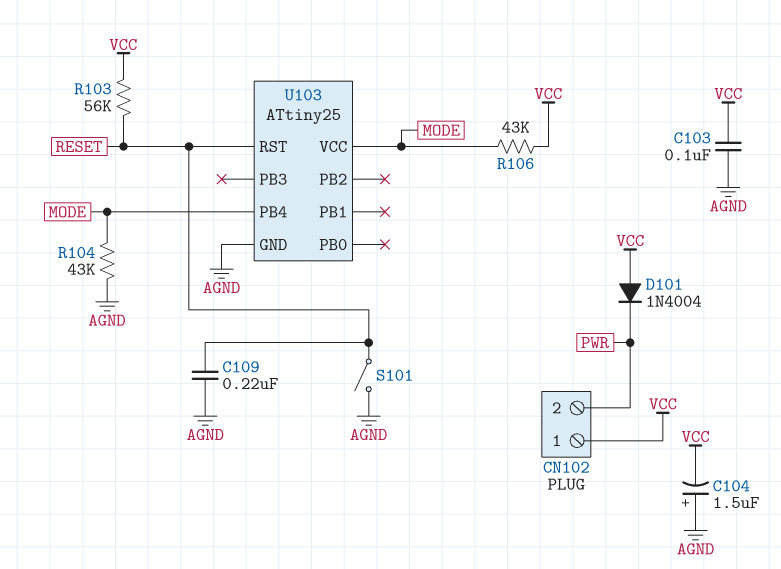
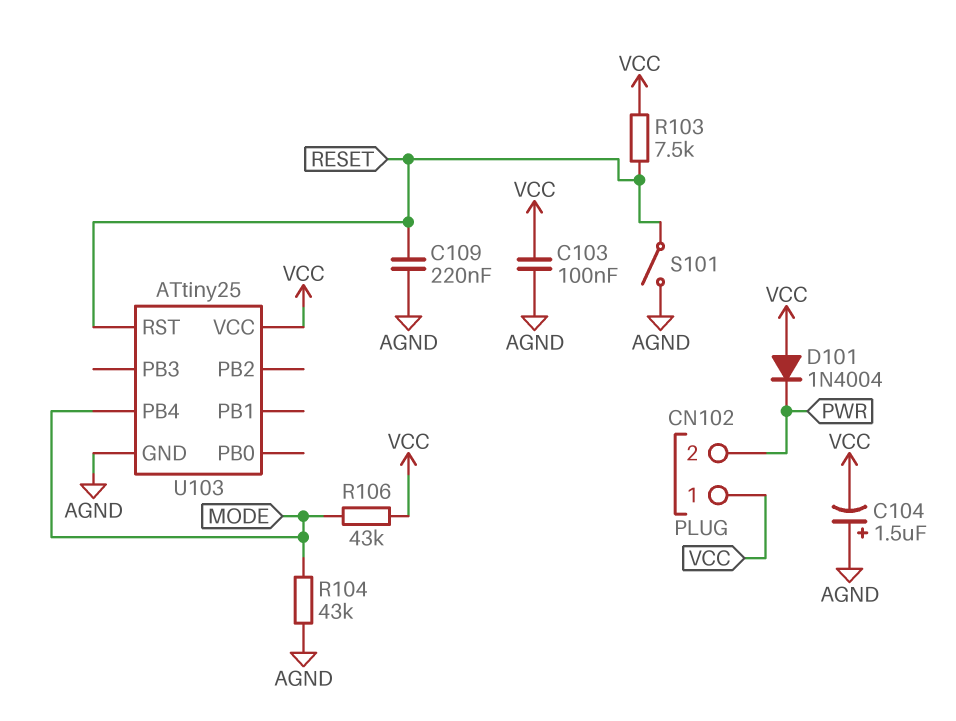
R103: 56k (RESET, VCC) -> 7.5k (RESET, VCC)
U103 pin VCC: MODE -> VCC

